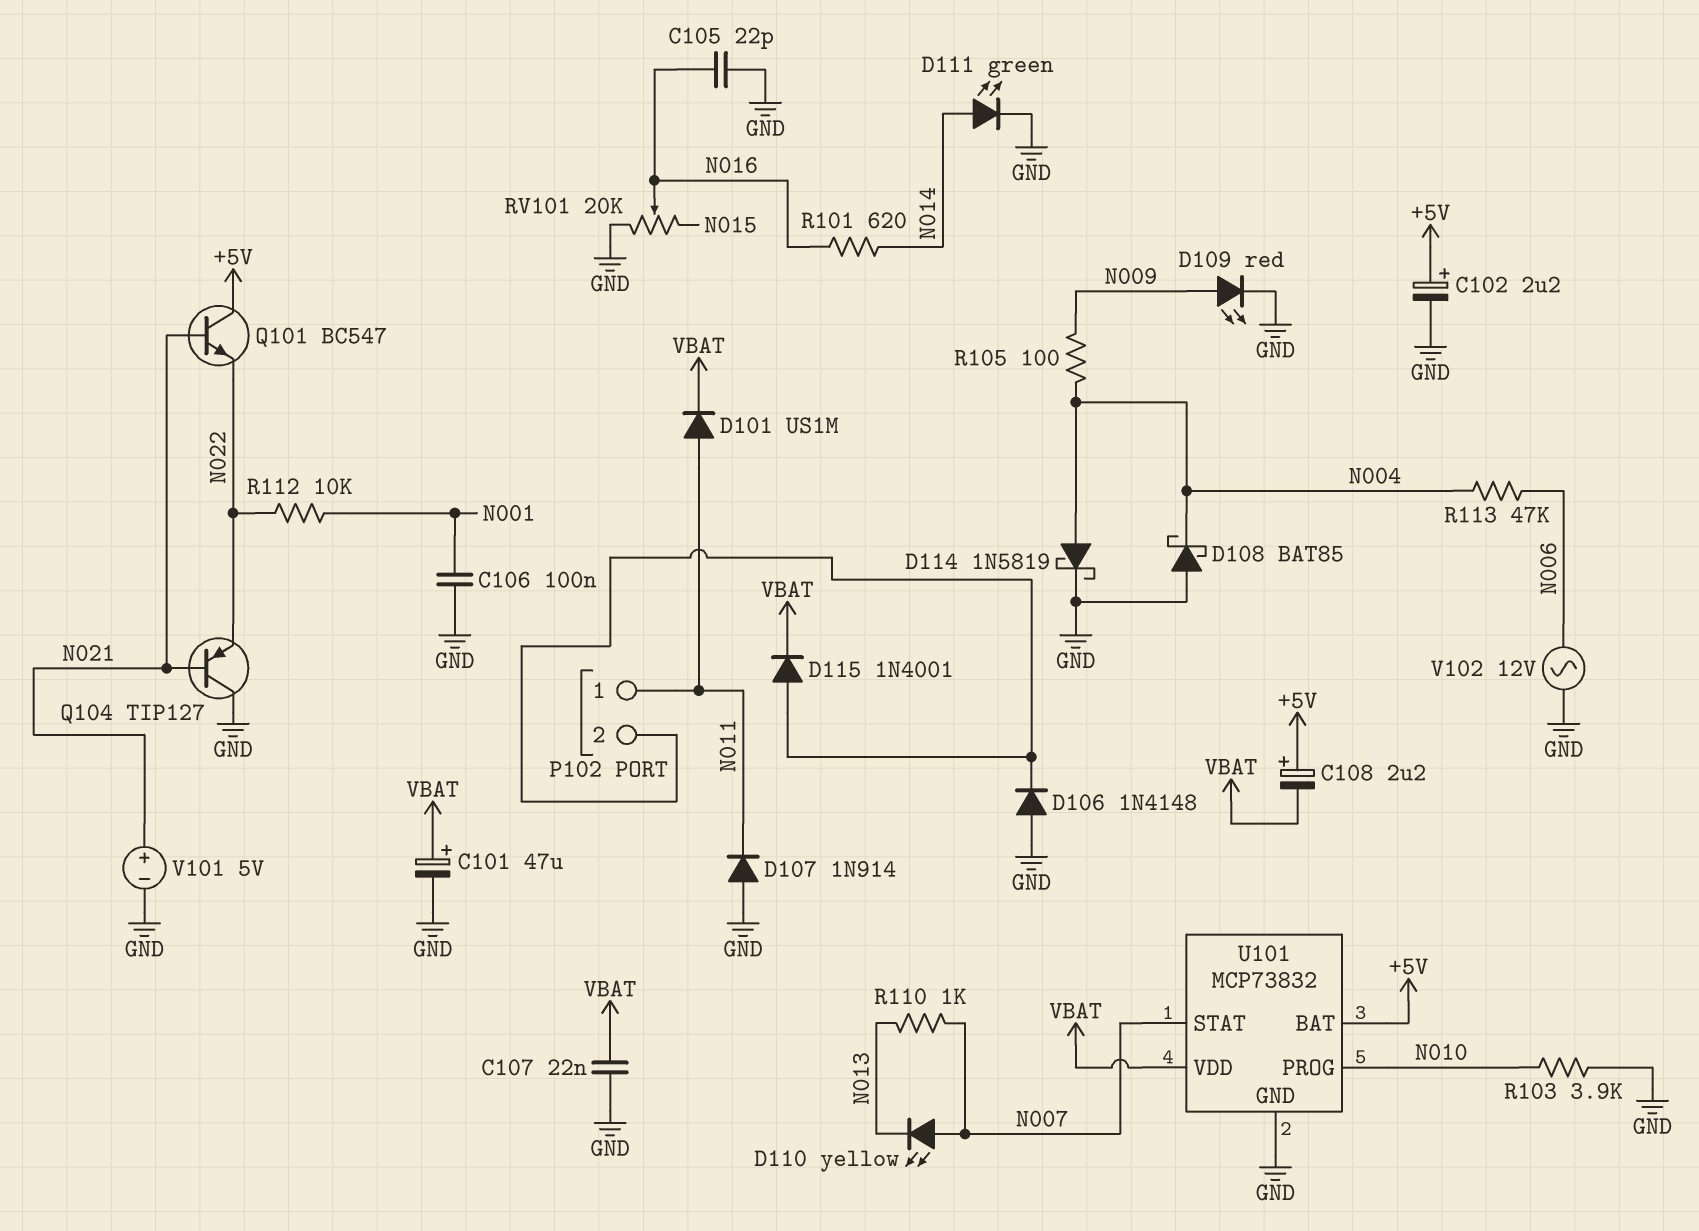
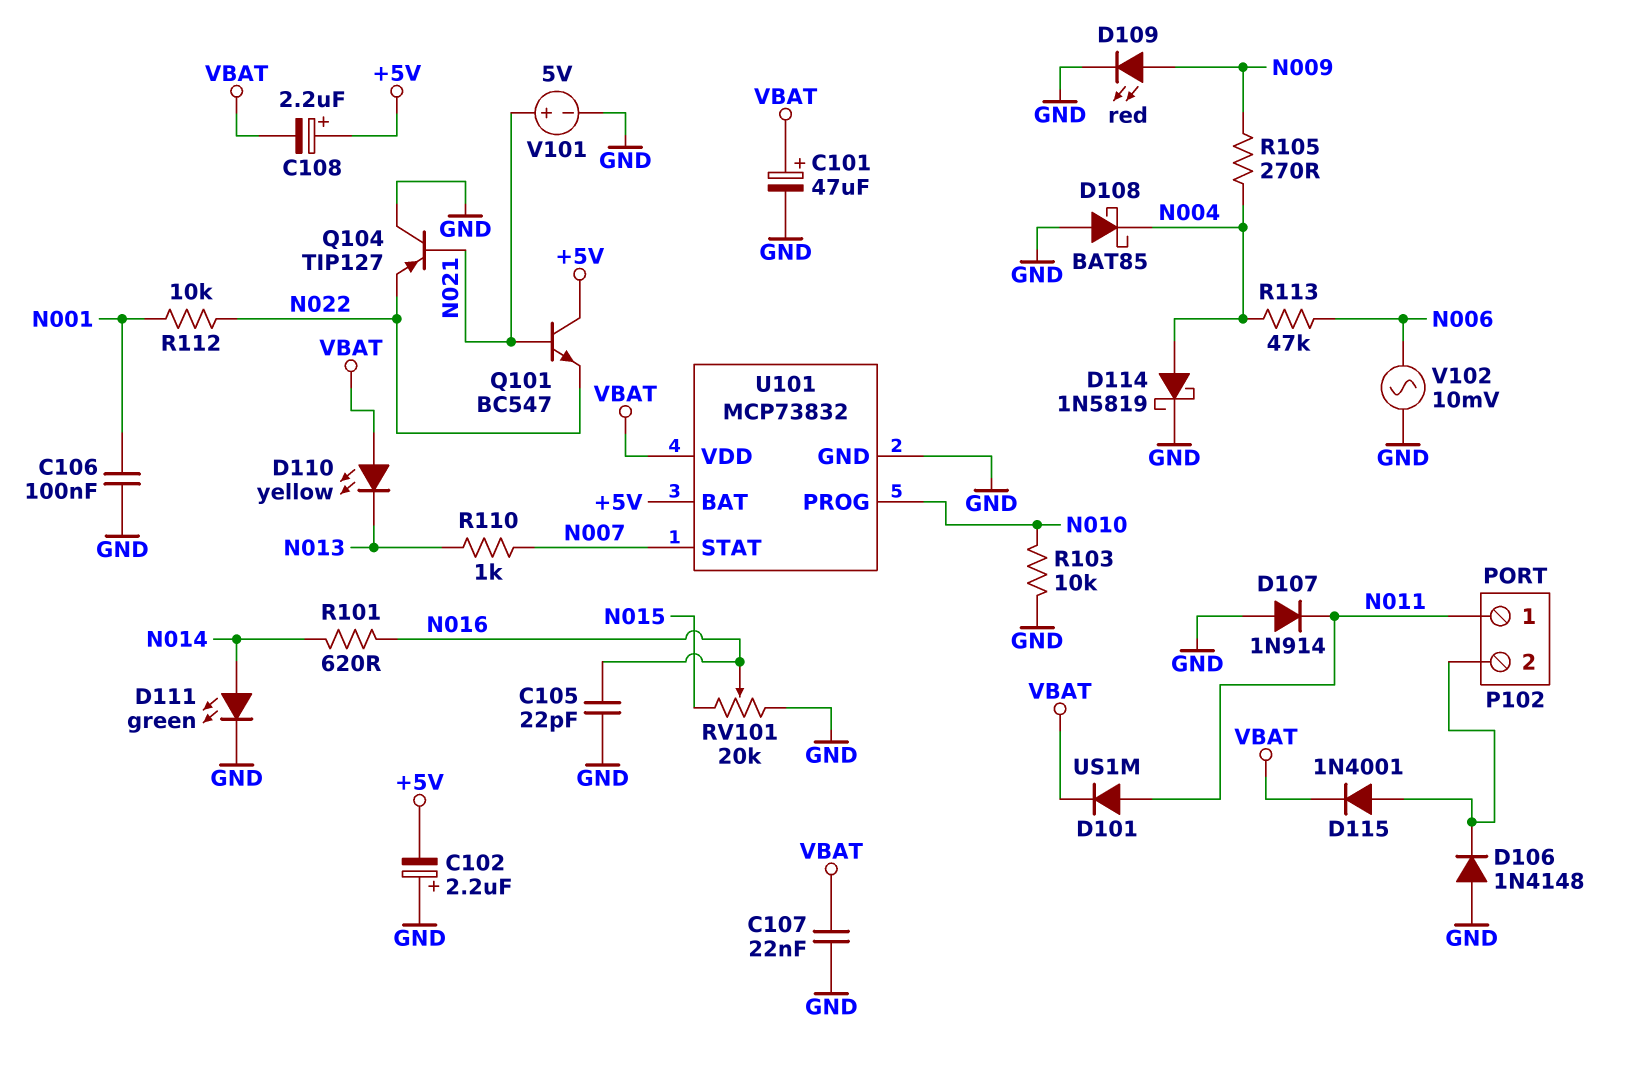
C102: 2.2uF (plus +5V, minus GND) -> 2.2uF (plus GND, minus +5V)
D110: LED yellow (A N007, K N013) -> LED yellow (A VBAT, K N013)
R103: 3.9k (GND, N010) -> 10k (GND, N010)
R105: 100 (N004, N009) -> 270 (N004, N009)
V102: AC 12V (GND, N006) -> AC 10mV (GND, N006)

